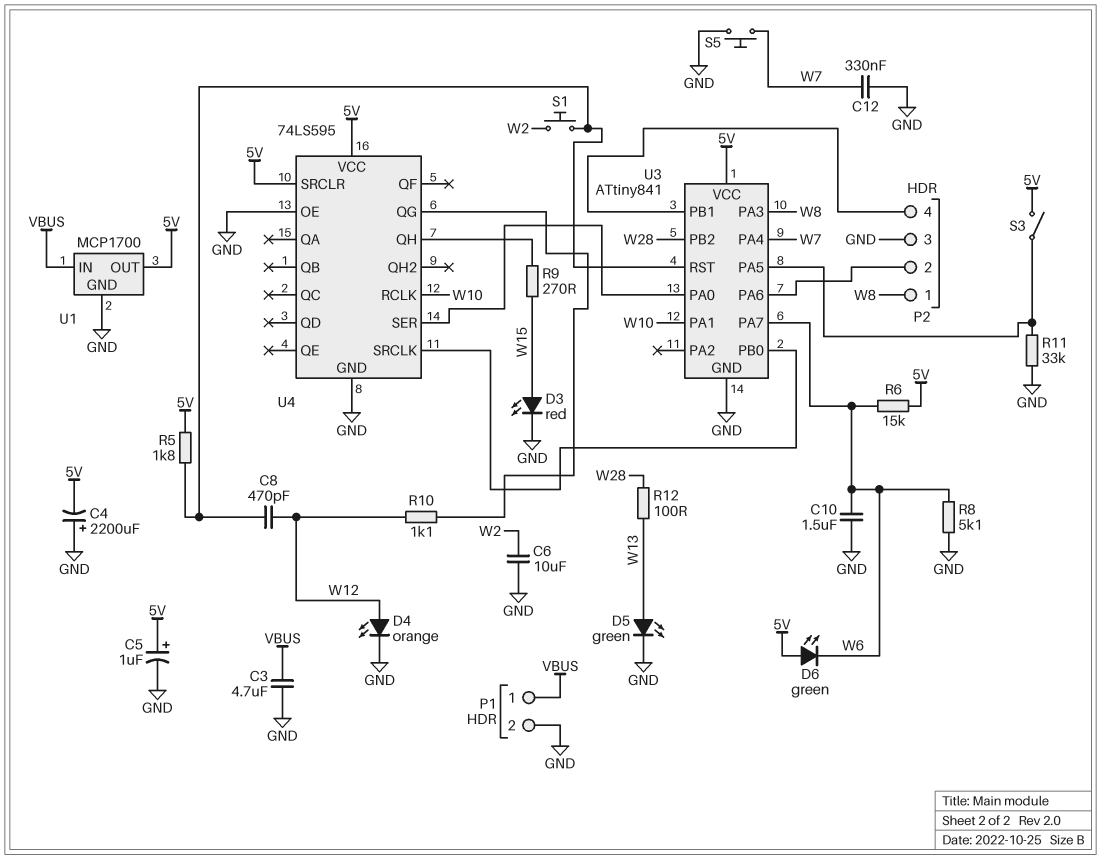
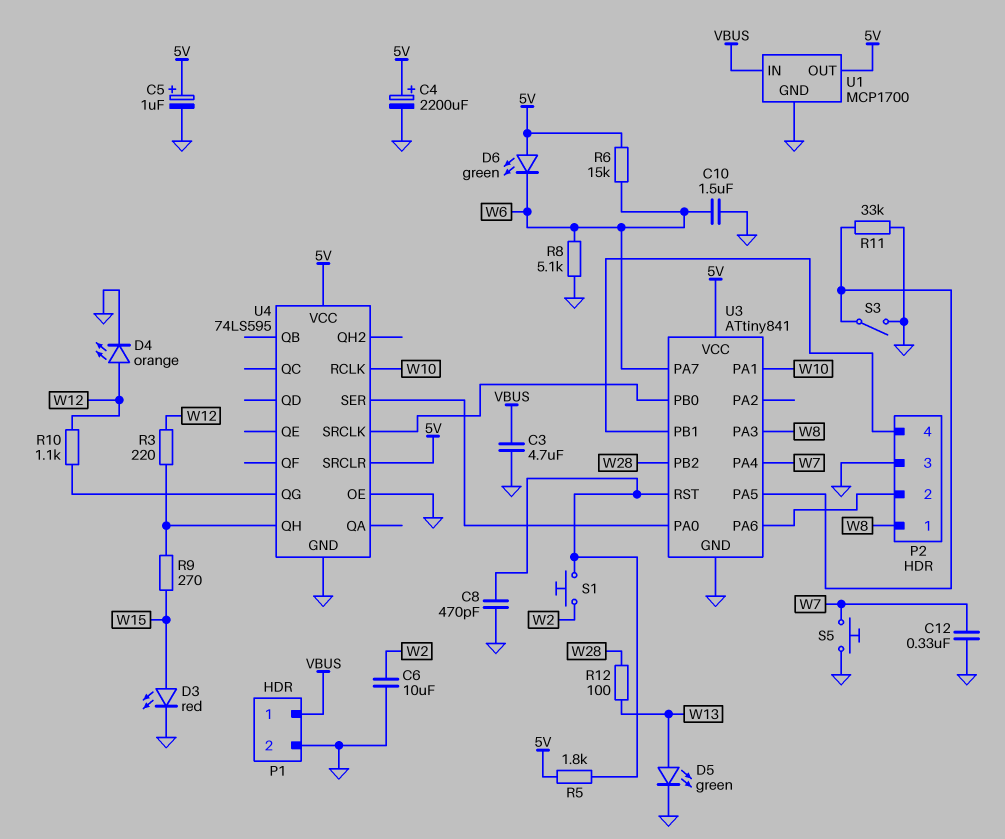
C4: 2200uF (plus GND, minus 5V) -> 2200uF (plus 5V, minus GND)
C8: 470pF (U3/RST, W12) -> 470pF (GND, U3/RST)
R3: none -> 220 (U4/QH, W12)
S3: switch (5V, U3/PA5) -> switch (GND, U3/PA5)

